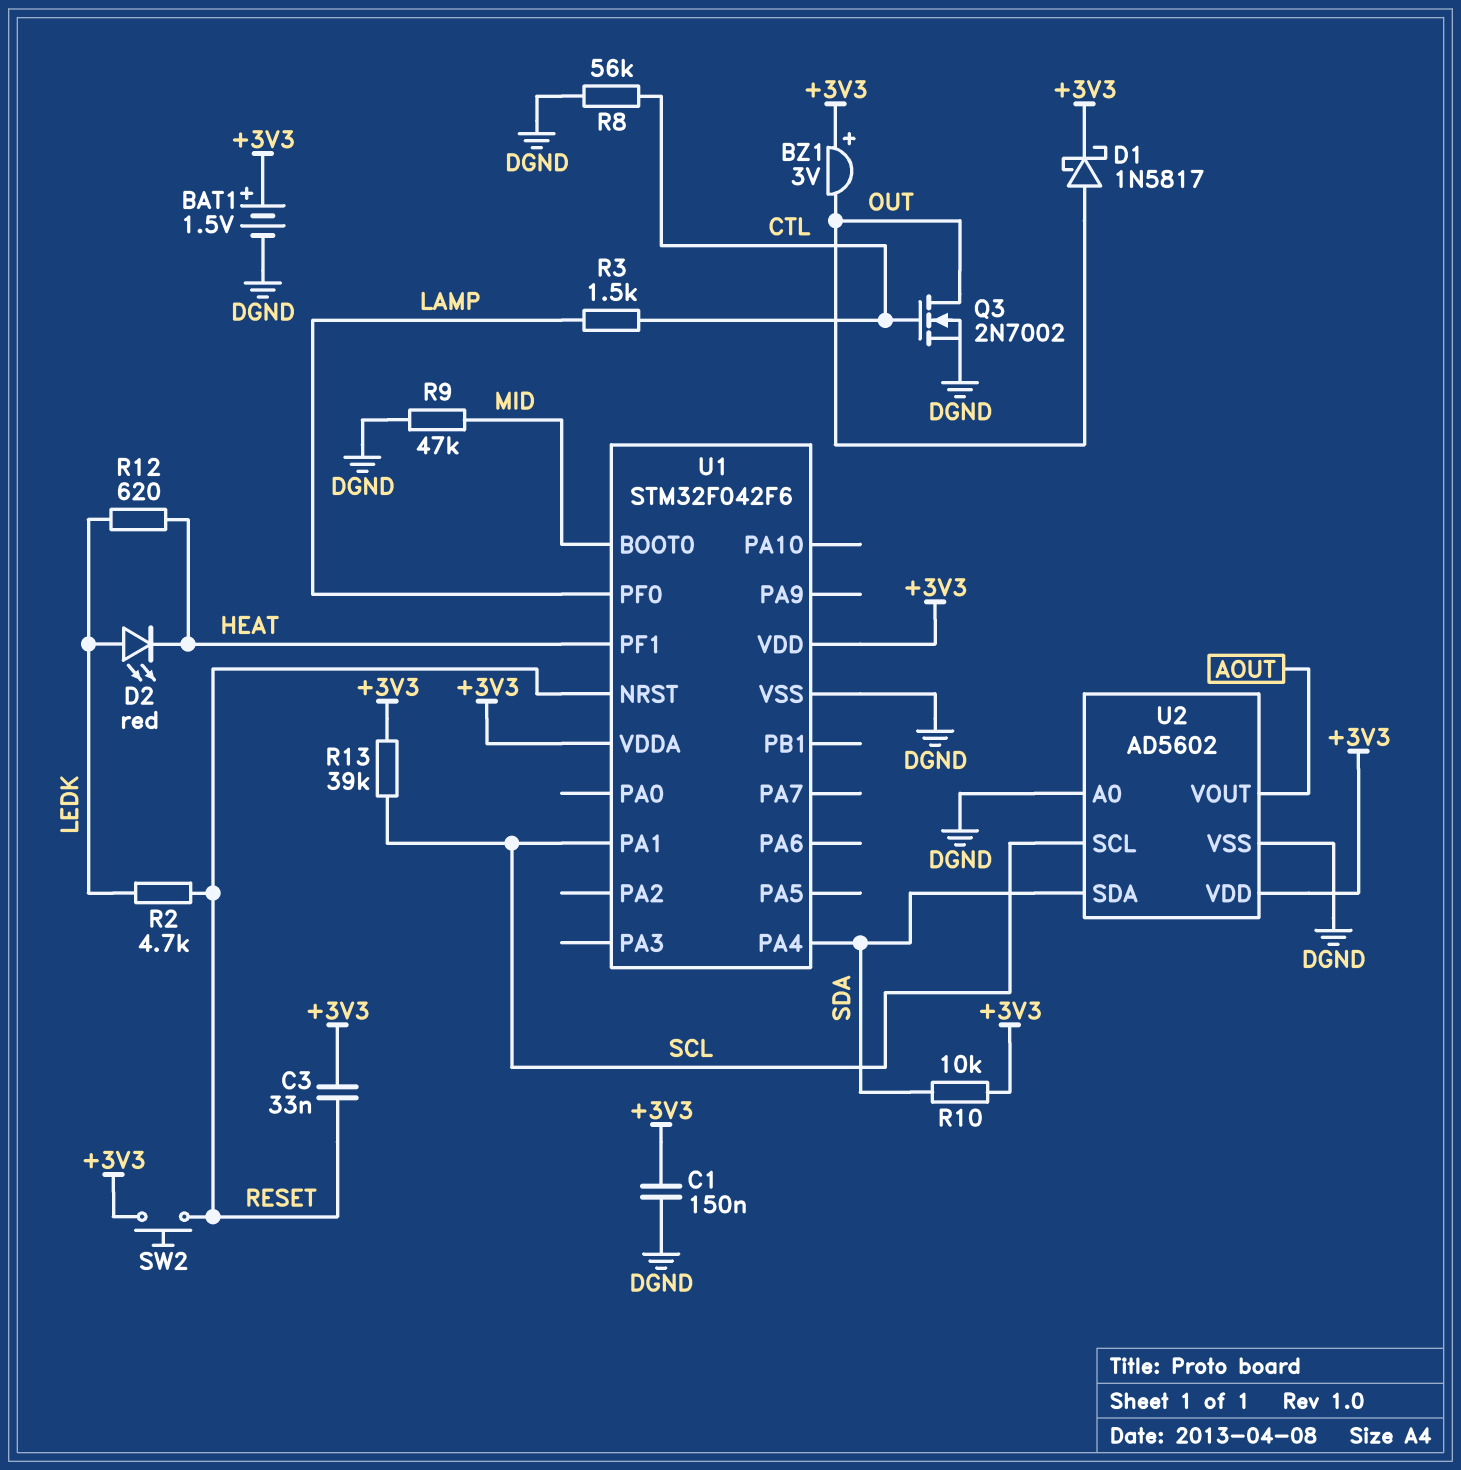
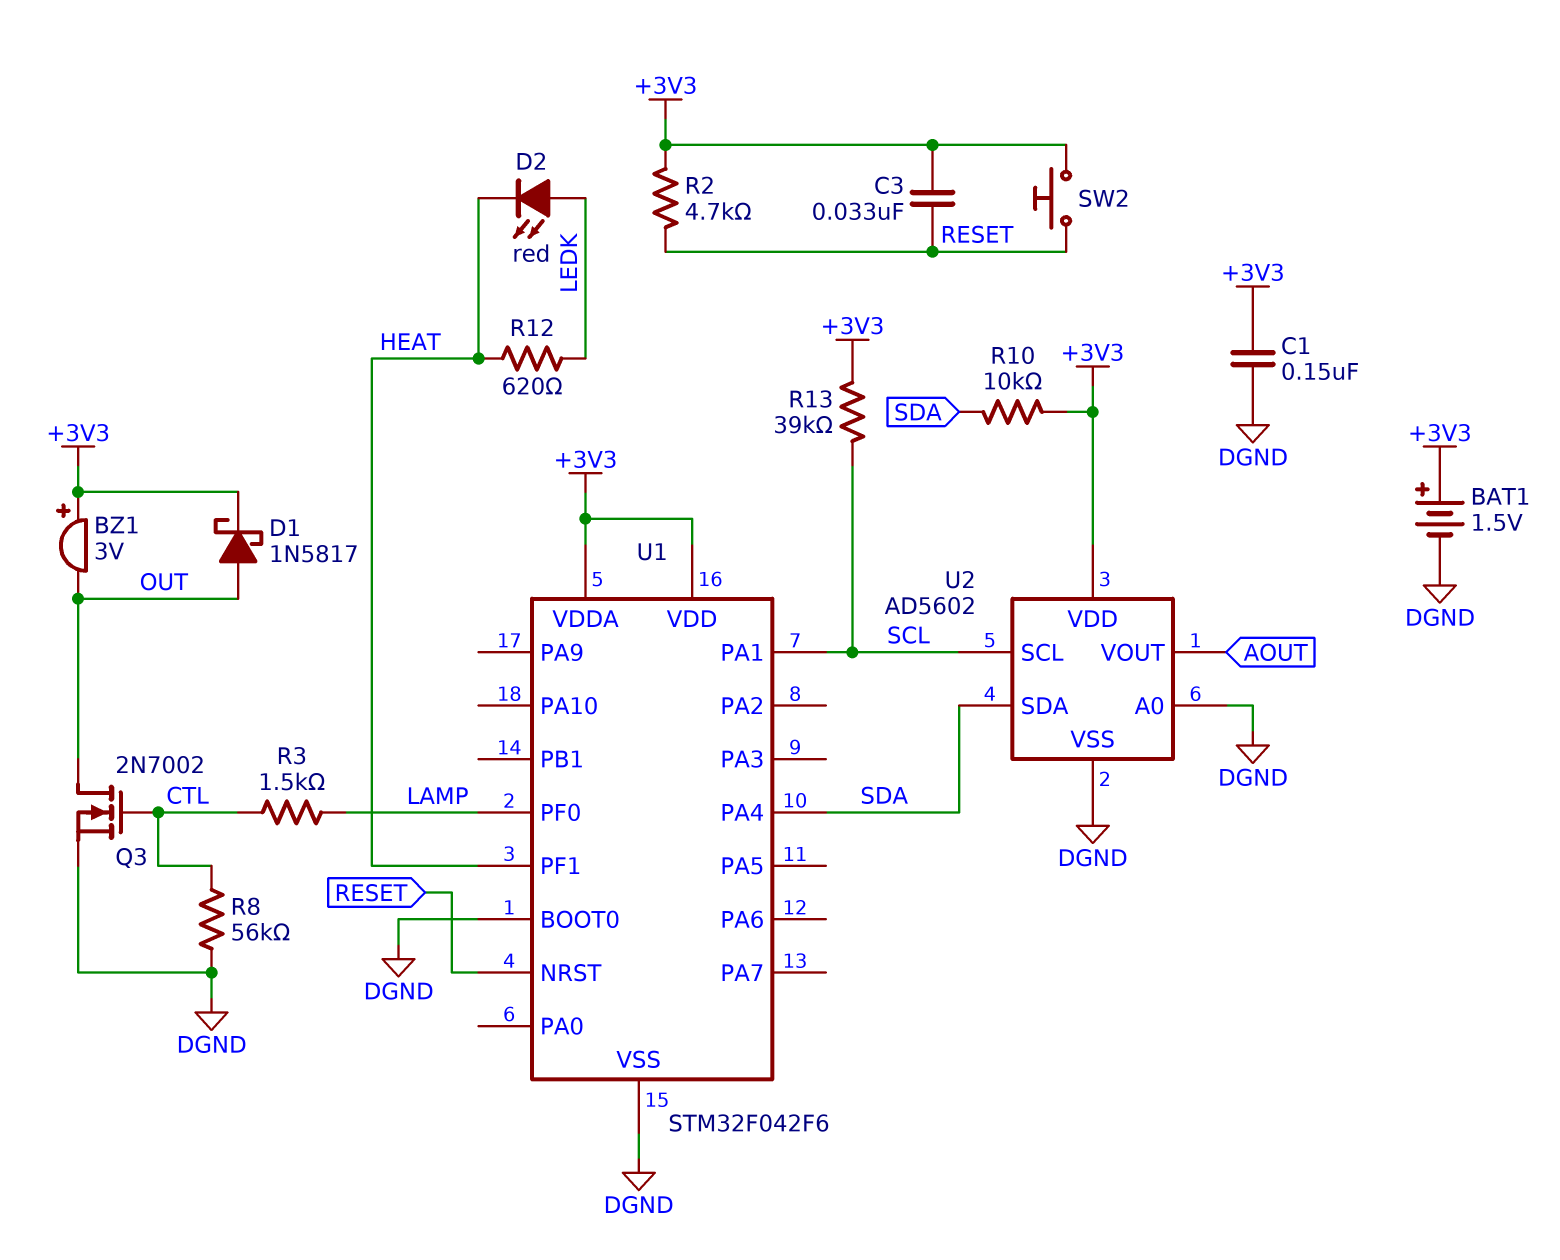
R2: 4.7k (LEDK, RESET) -> 4.7k (+3V3, RESET)
R9: 47k (DGND, MID) -> none
U1 pin BOOT0: MID -> DGND

